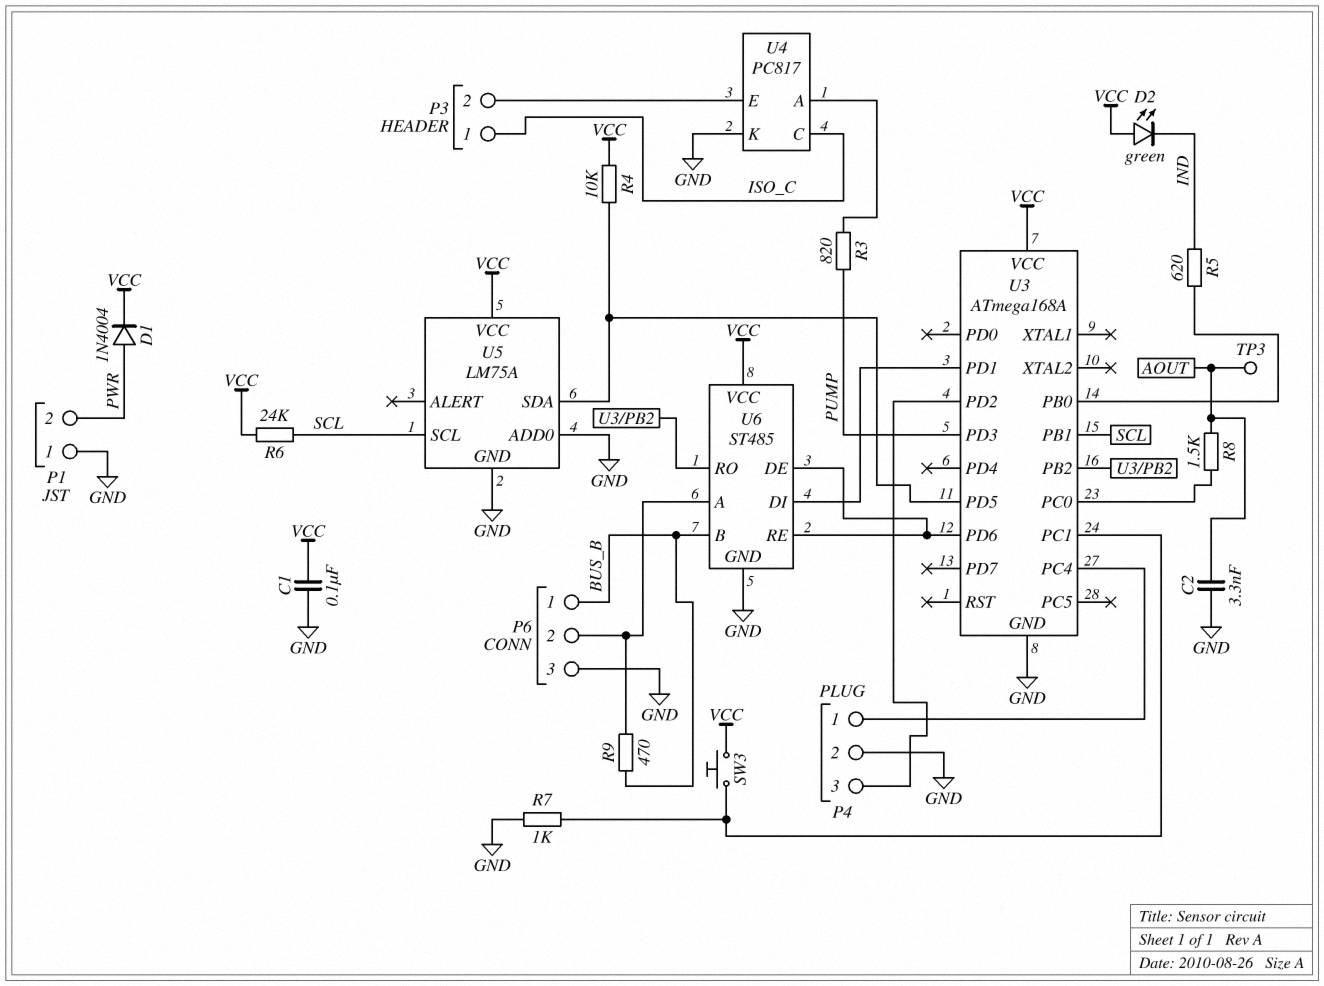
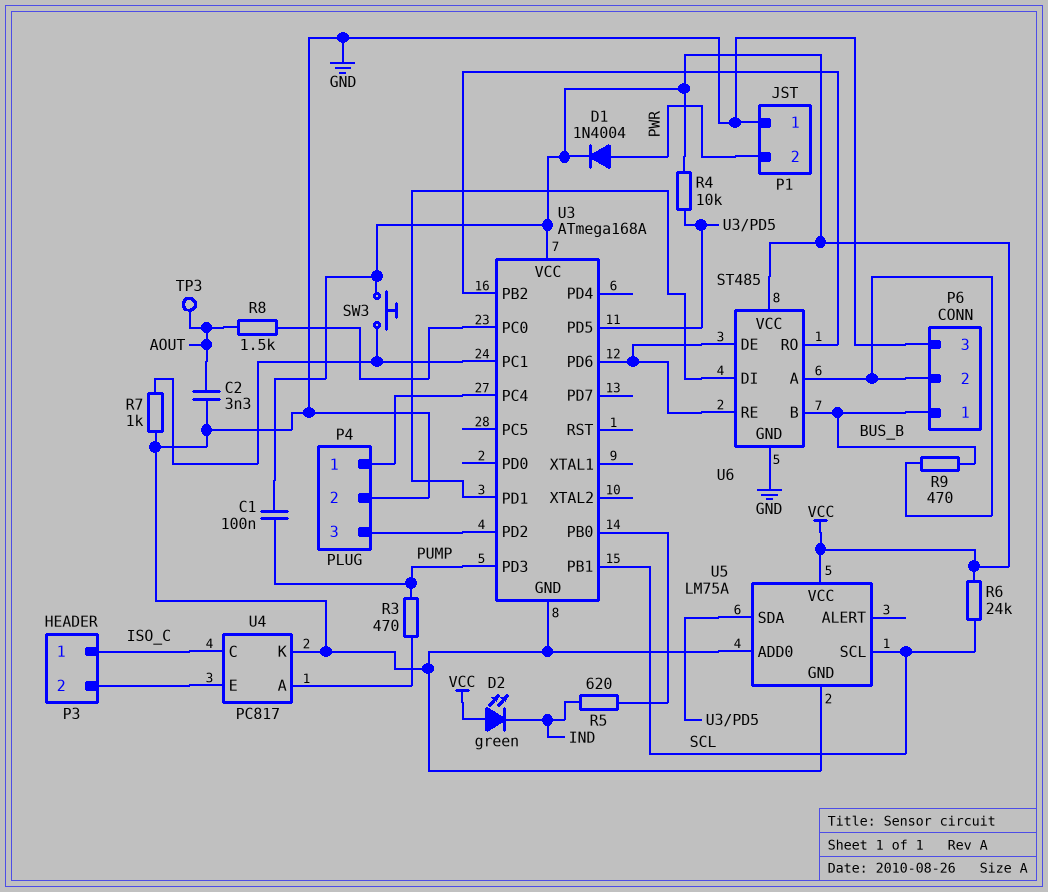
C1: 100nF (GND, VCC) -> 100nF (PUMP, VCC)
R3: 820 (PUMP, U4/A) -> 470 (PUMP, U4/A)

